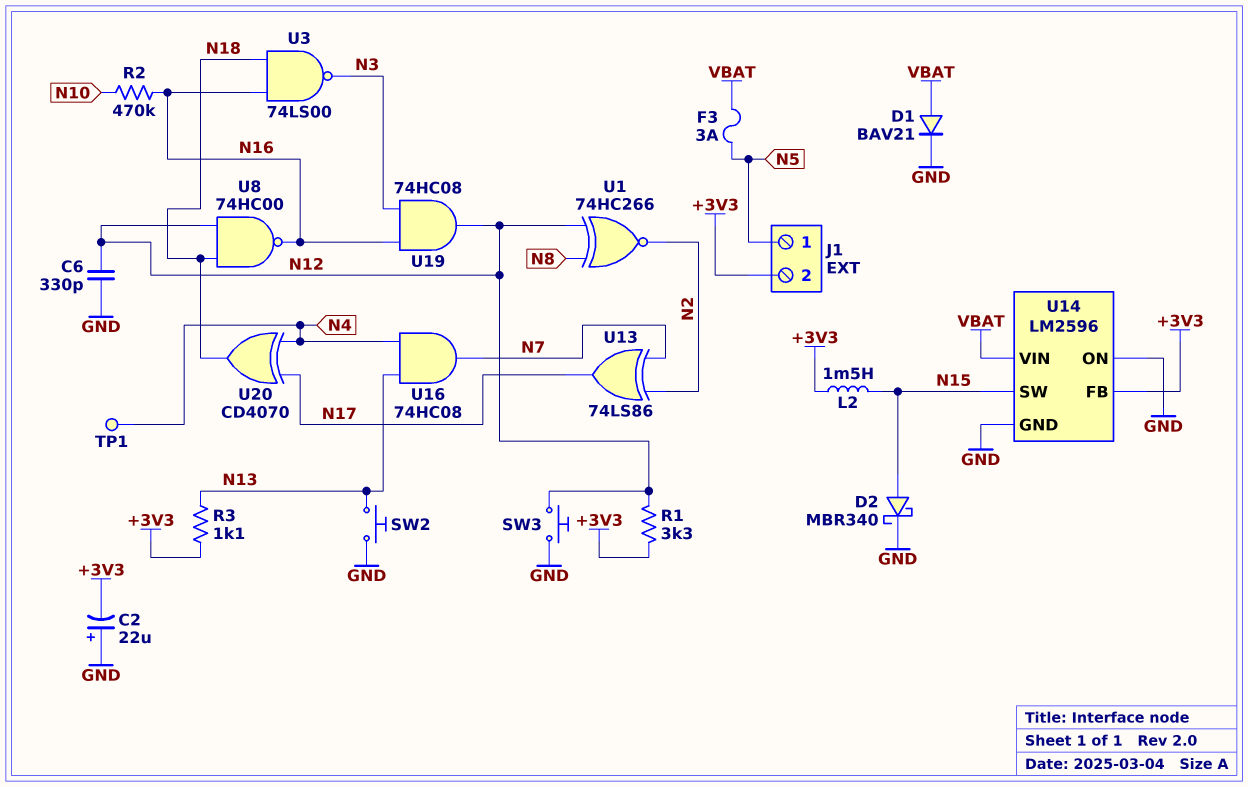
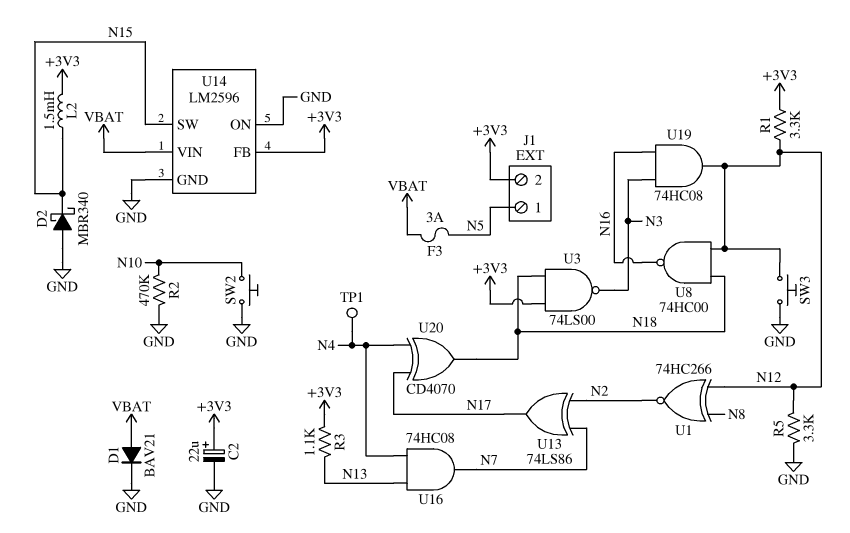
C2: 22uF (plus GND, minus +3V3) -> 22uF (plus +3V3, minus GND)
C6: 330pF (GND, N12) -> none
D2: schottky MBR340 (A N15, K GND) -> schottky MBR340 (A GND, K N15)
R2: 470k (N10, N16) -> 470k (GND, N10)
R5: none -> 3.3k (GND, N12)
SW2: button (GND, N13) -> button (GND, N10)
U3: NAND 74LS00 (in N16, in N18, out N3) -> NAND 74LS00 (in +3V3, in N18, out N3)

